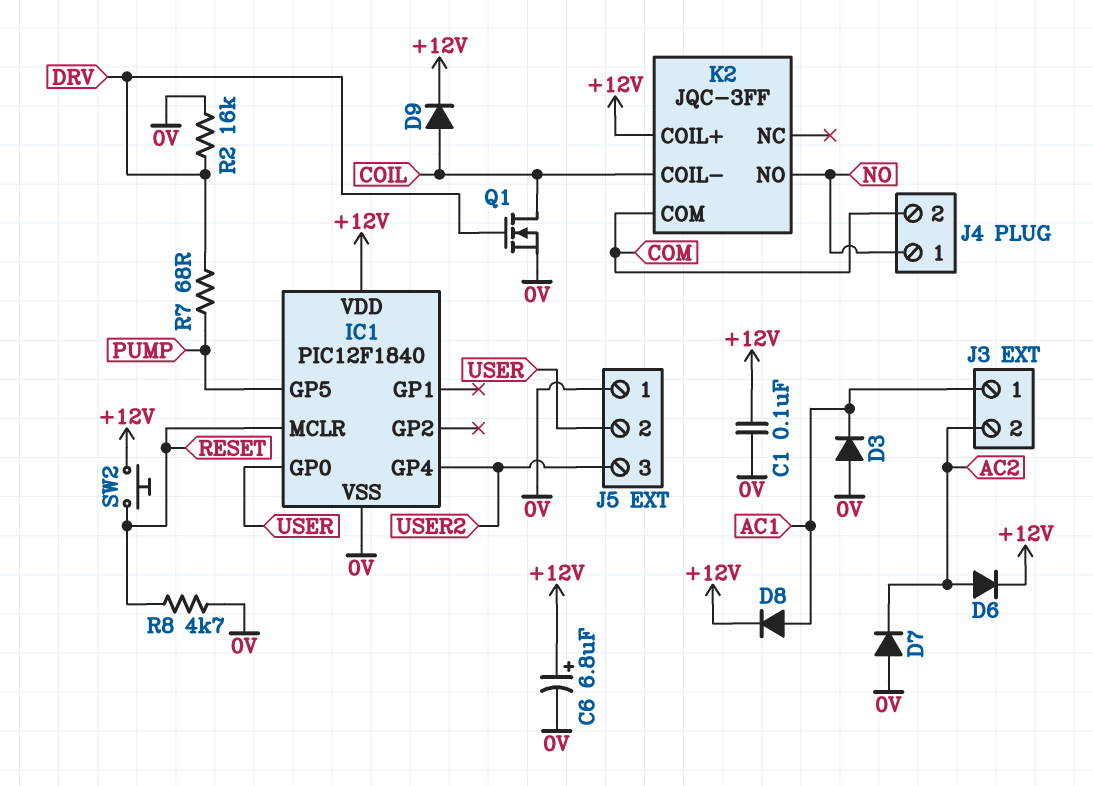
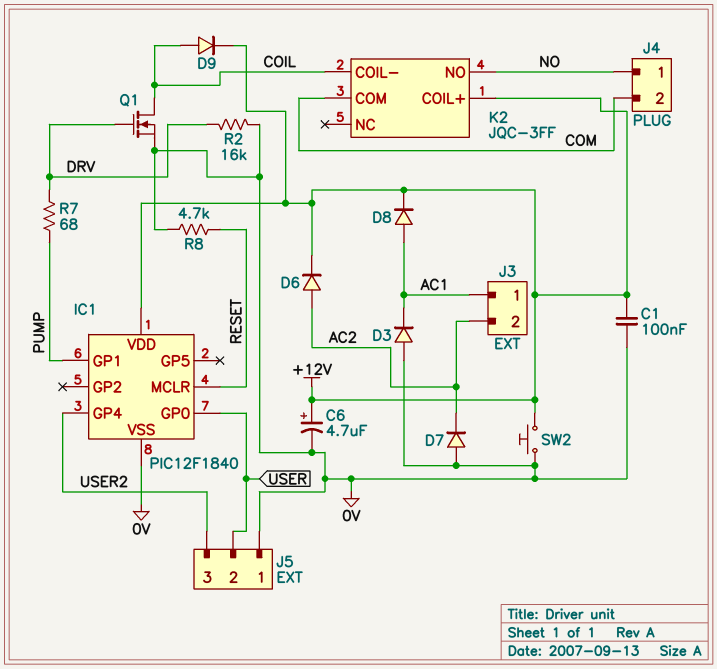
C6: 6.8uF (plus +12V, minus 0V) -> 4.7uF (plus +12V, minus 0V)
IC1 pin GP1: none -> PUMP
IC1 pin GP5: PUMP -> none
SW2: button (+12V, RESET) -> button (+12V, 0V)

